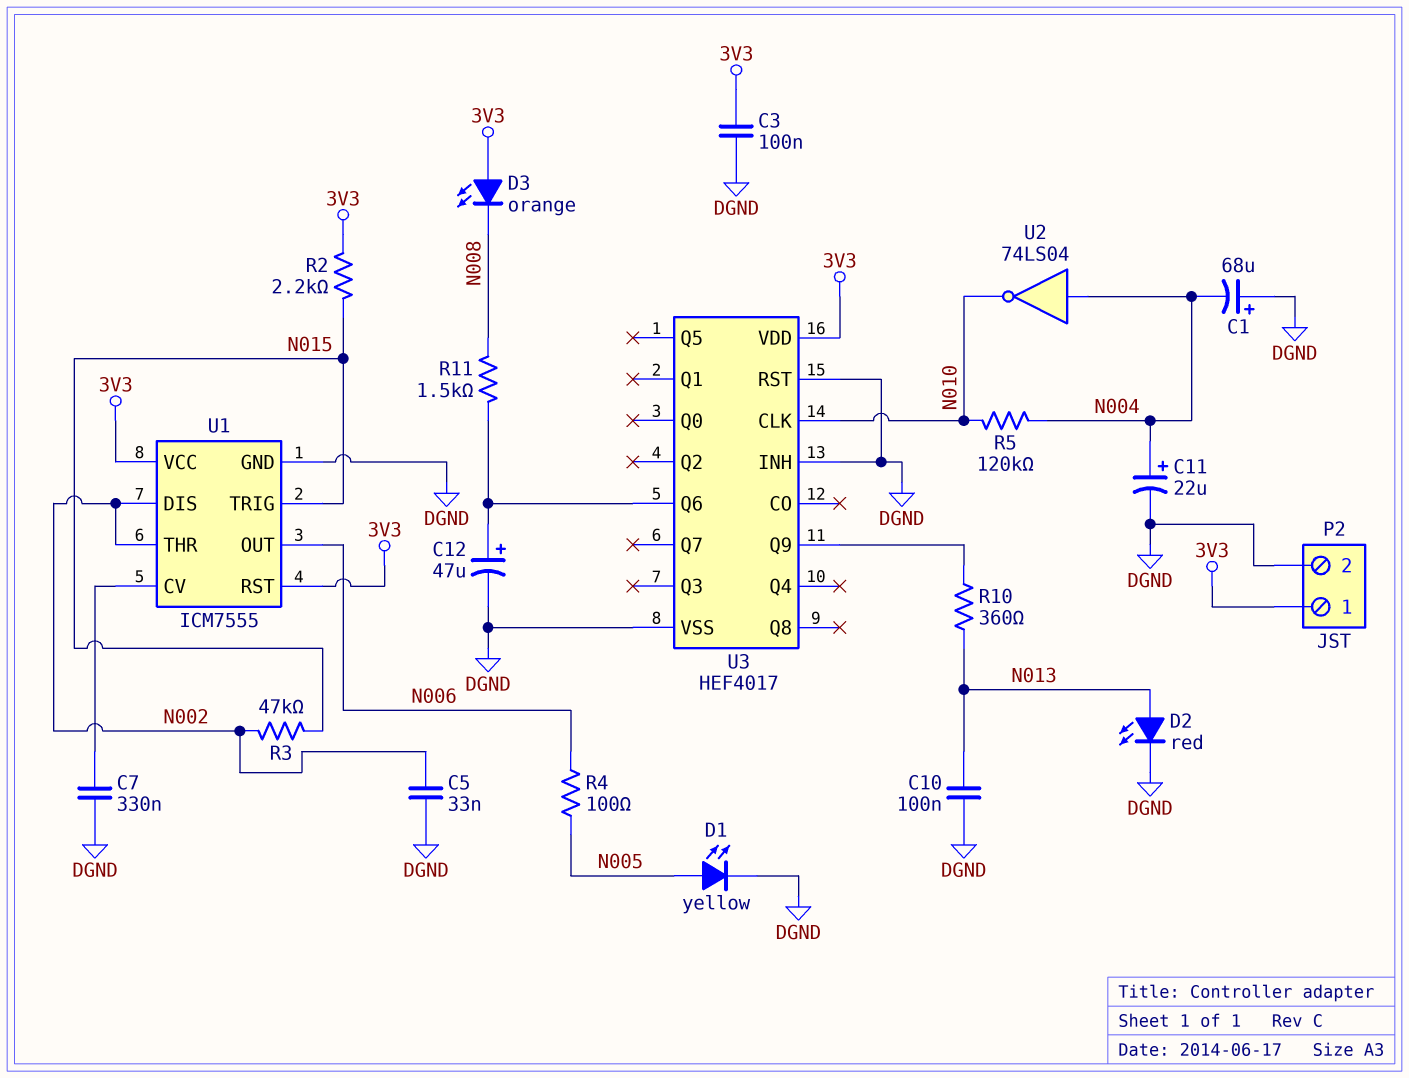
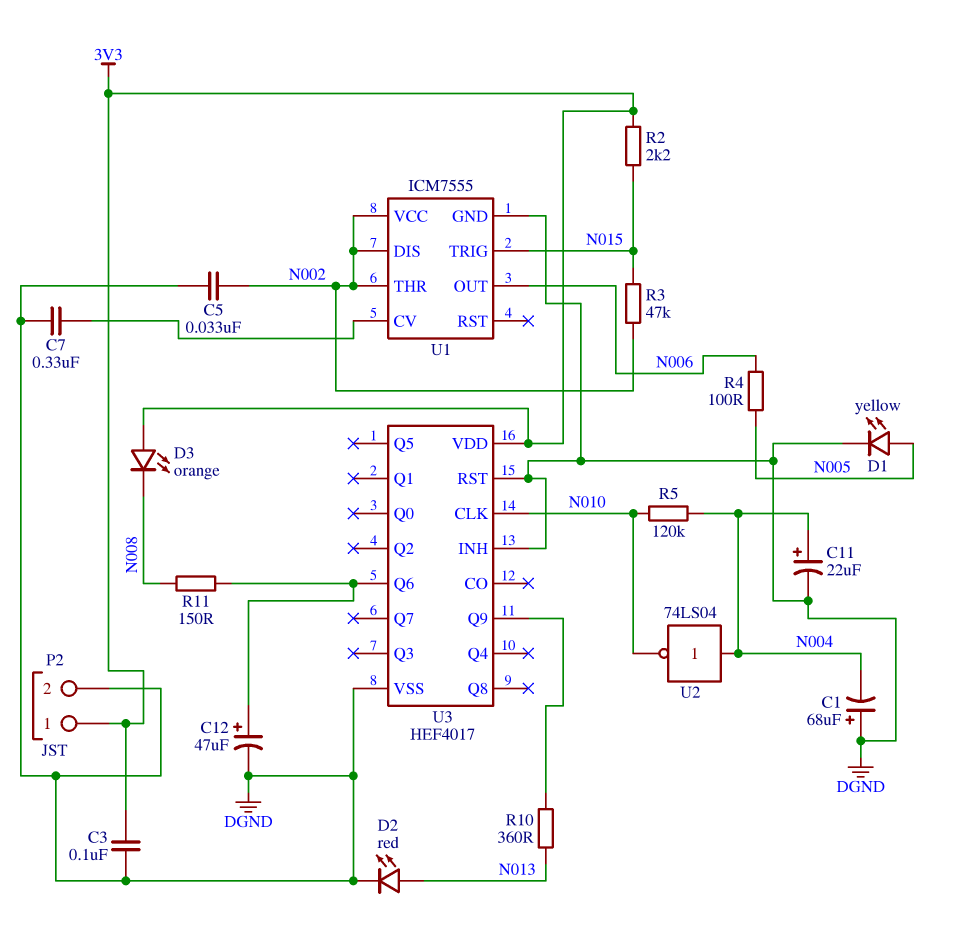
C10: 100nF (DGND, N013) -> none
R11: 1.5k (N008, U3/Q6) -> 150 (N008, U3/Q6)
U1 pin RST: 3V3 -> none
U1 pin VCC: 3V3 -> N002

